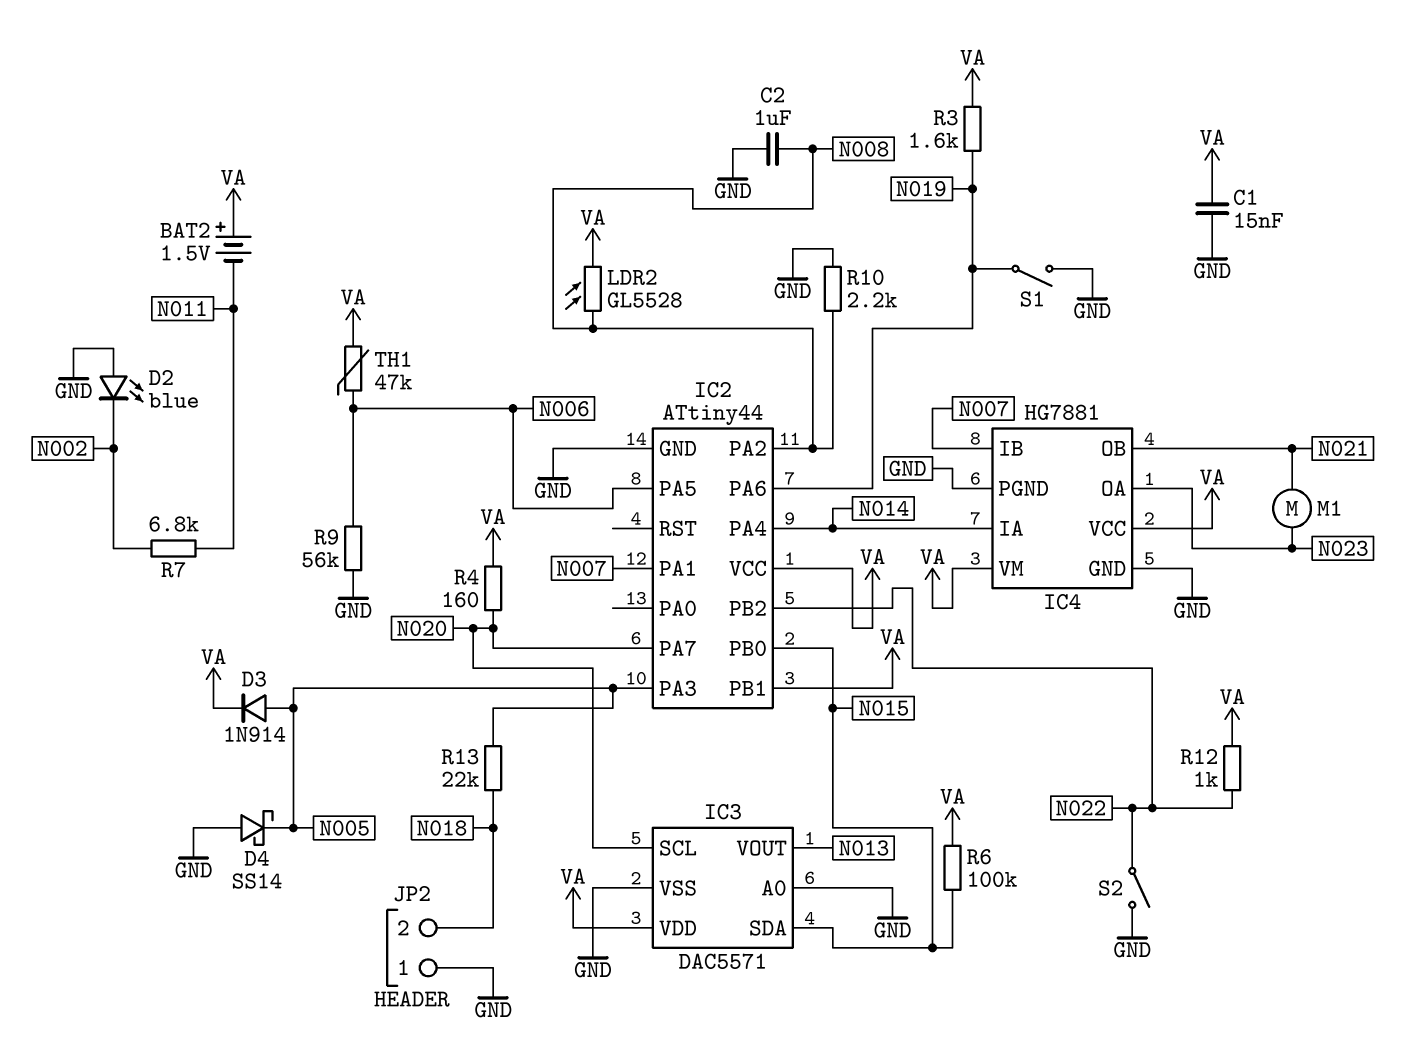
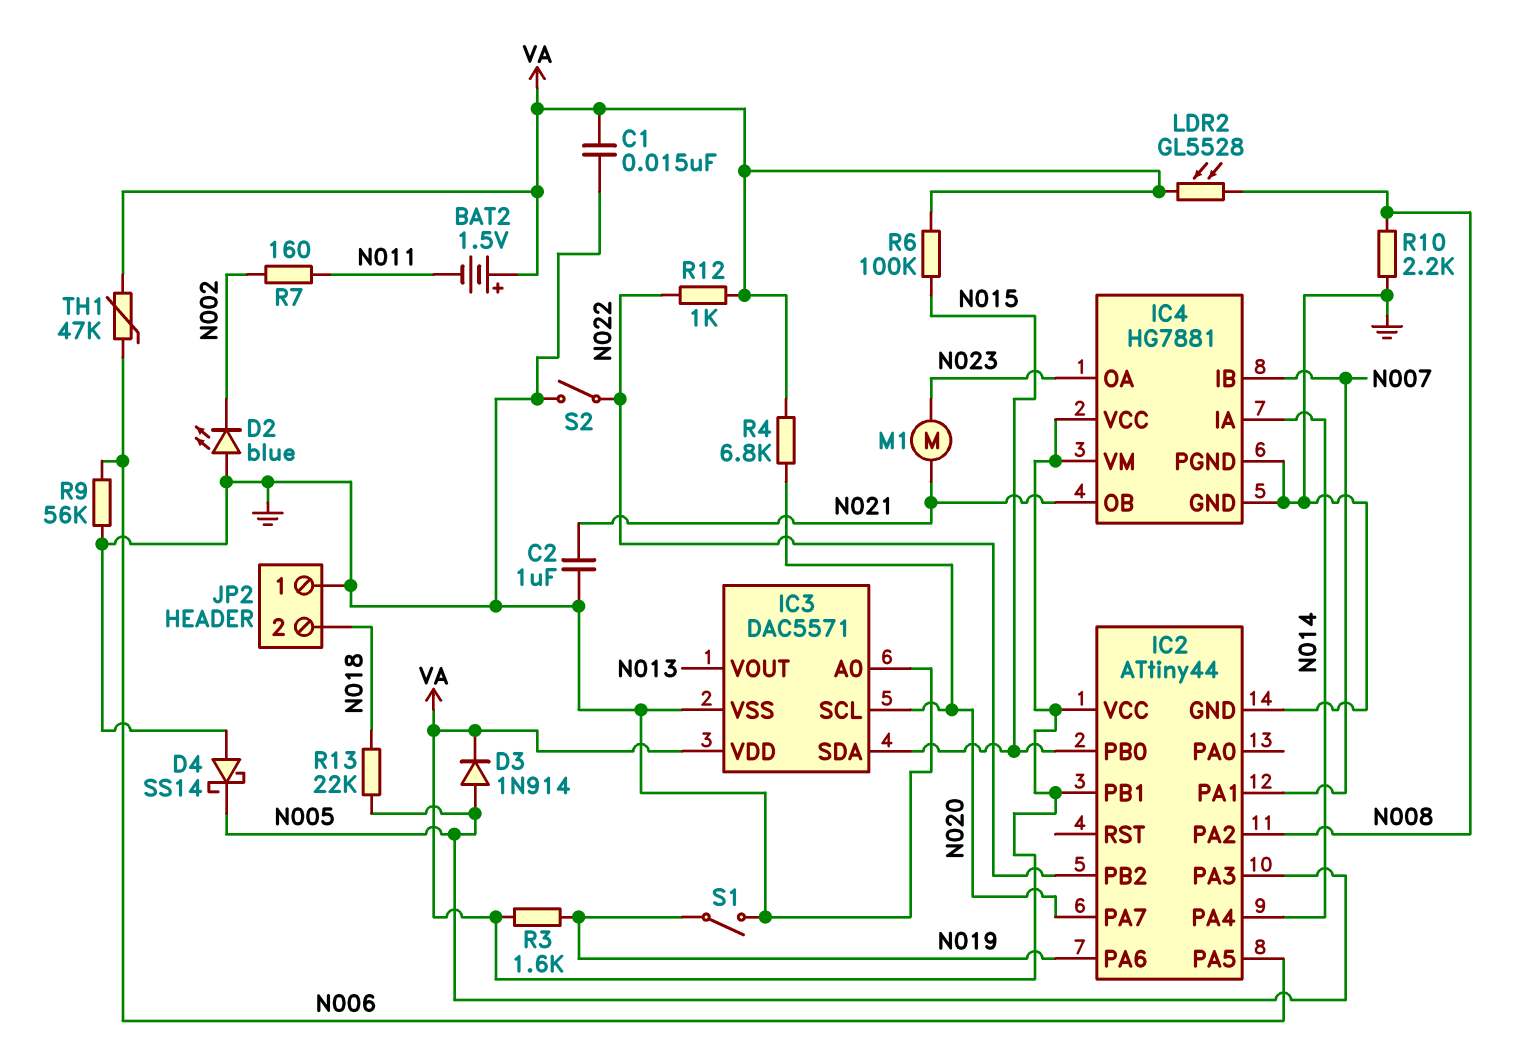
C2: 1uF (GND, N008) -> 1uF (GND, N021)
R4: 160 (N020, VA) -> 6.8k (N020, VA)
R7: 6.8k (N002, N011) -> 160 (N002, N011)

